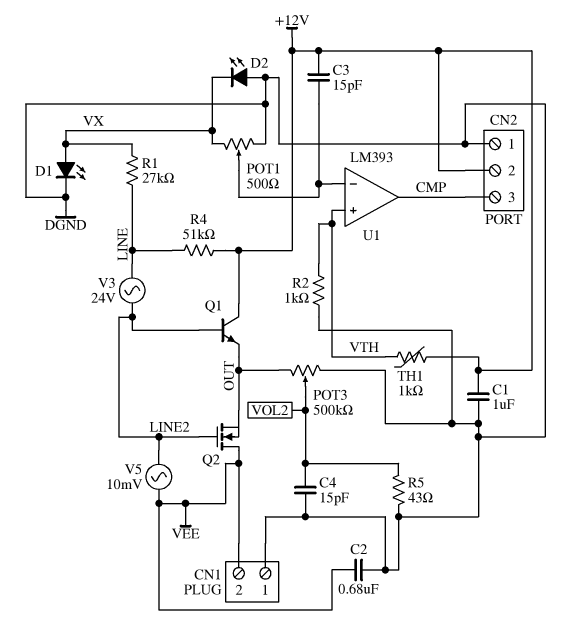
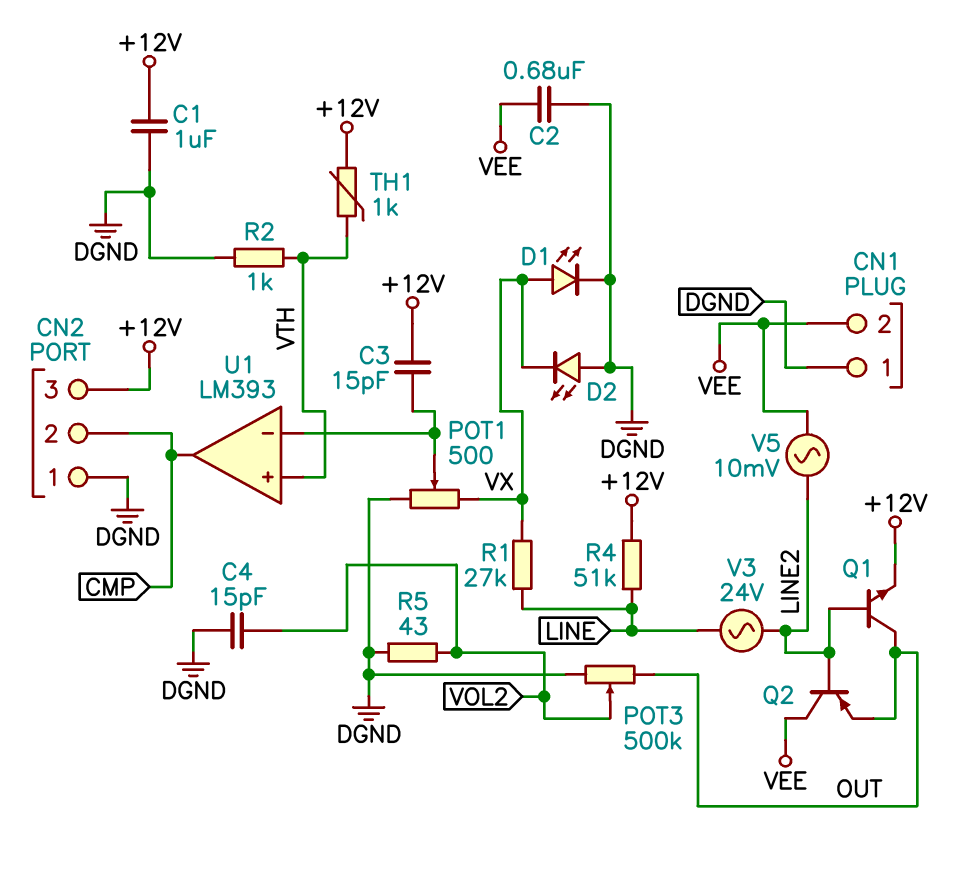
CN2 pin 2: +12V -> CMP
CN2 pin 3: CMP -> +12V
Q1: NPN (B LINE2, C +12V, E OUT) -> NPN (B LINE2, C OUT, E +12V)
Q2: NMOS (G LINE2, D VEE, S OUT) -> PNP (B LINE2, C VEE, E OUT)

